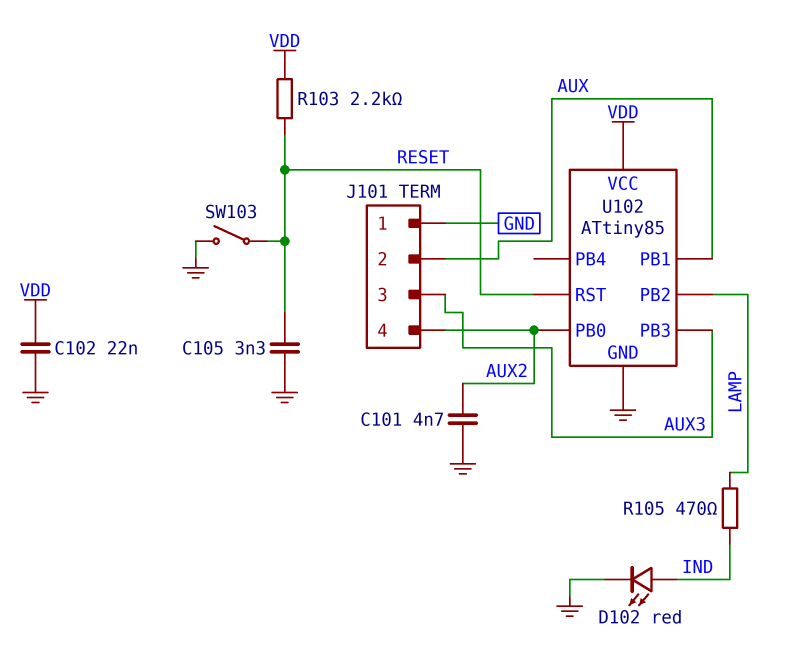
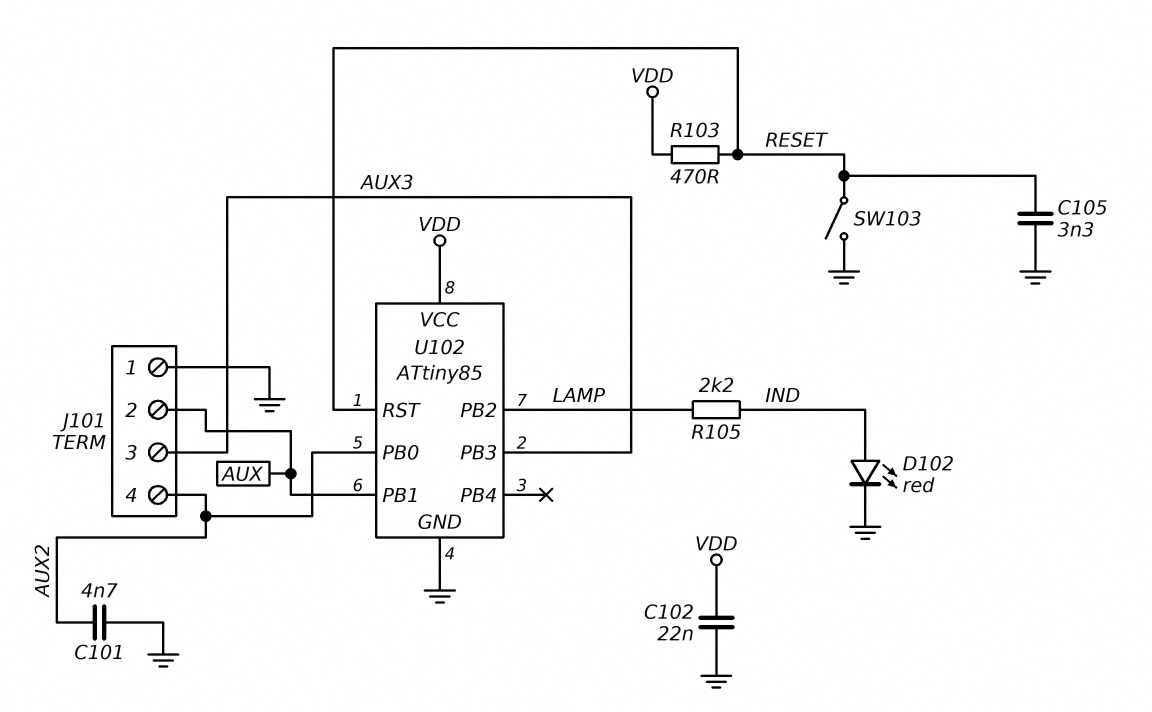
R103: 2.2k (RESET, VDD) -> 470 (RESET, VDD)
R105: 470 (IND, LAMP) -> 2.2k (IND, LAMP)

